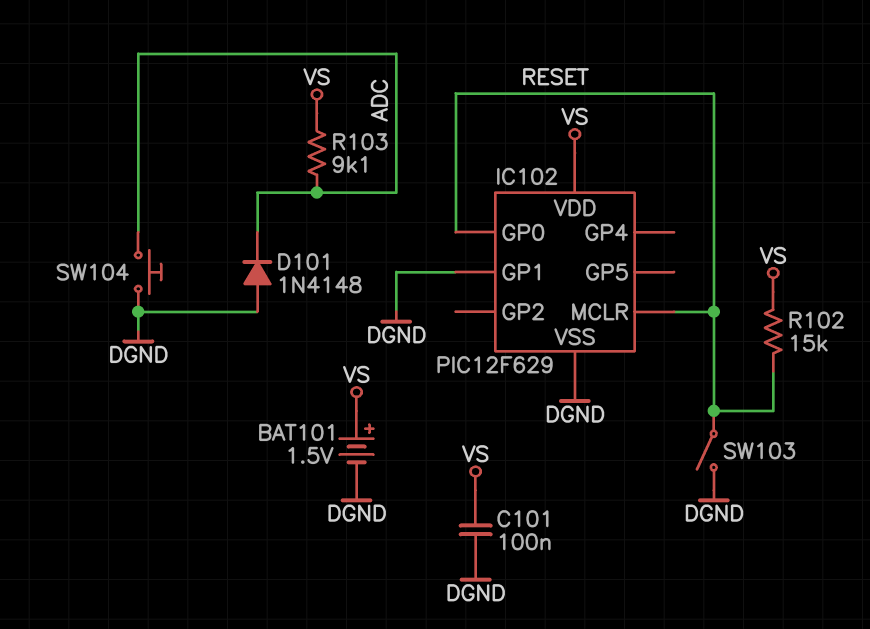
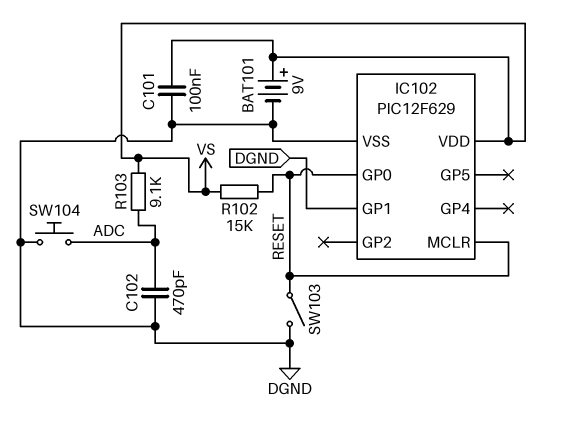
BAT101: 1.5V (plus VS, minus DGND) -> 9V (plus VS, minus DGND)
C102: none -> 470pF (ADC, DGND)
D101: diode 1N4148 (A DGND, K ADC) -> none

